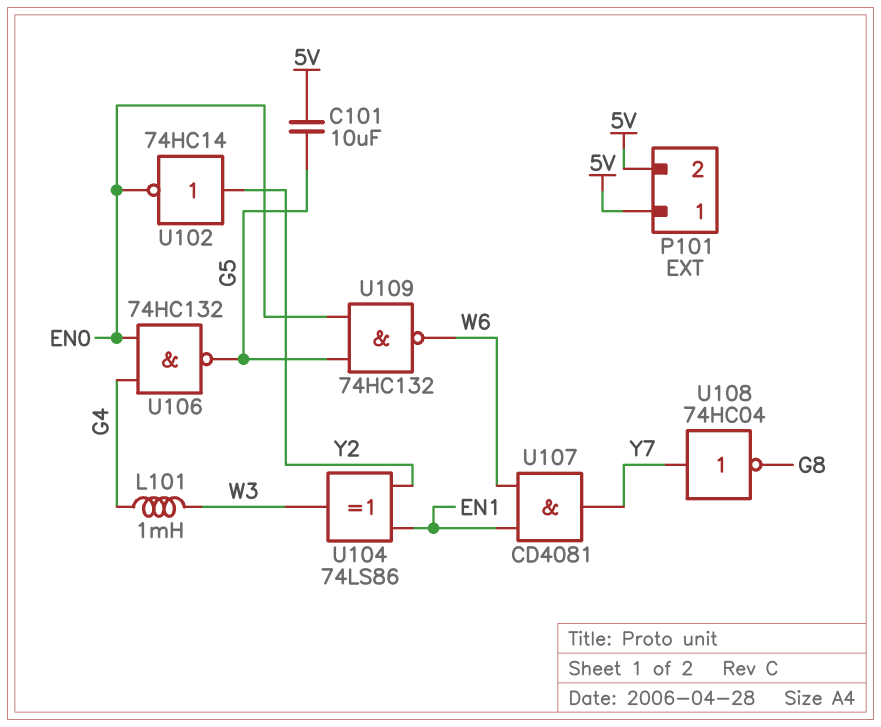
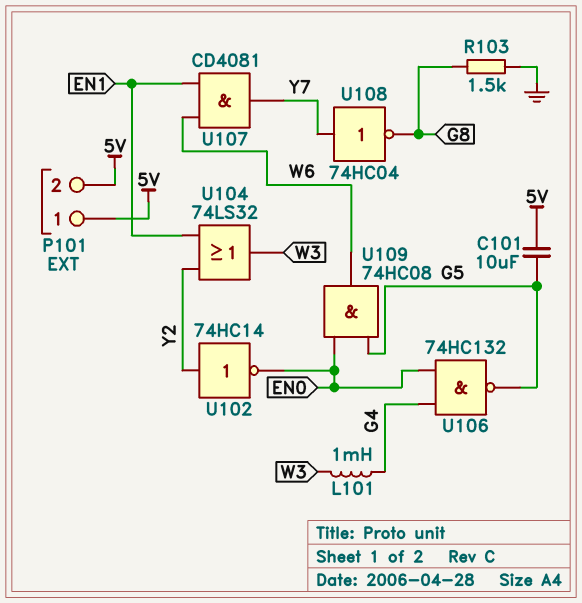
R103: none -> 1.5k (G8, GND)
U104: XOR 74LS86 (in EN1, in Y2, out W3) -> OR 74LS32 (in EN1, in Y2, out W3)
U109: NAND 74HC132 (in EN0, in G5, out W6) -> AND 74HC08 (in EN0, in G5, out W6)

